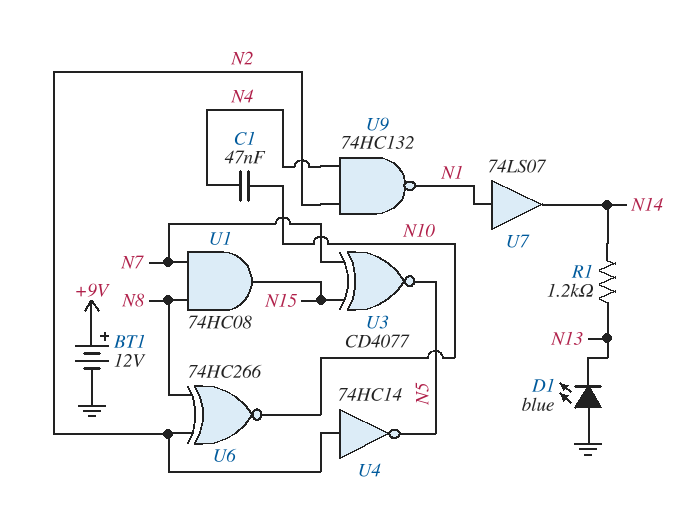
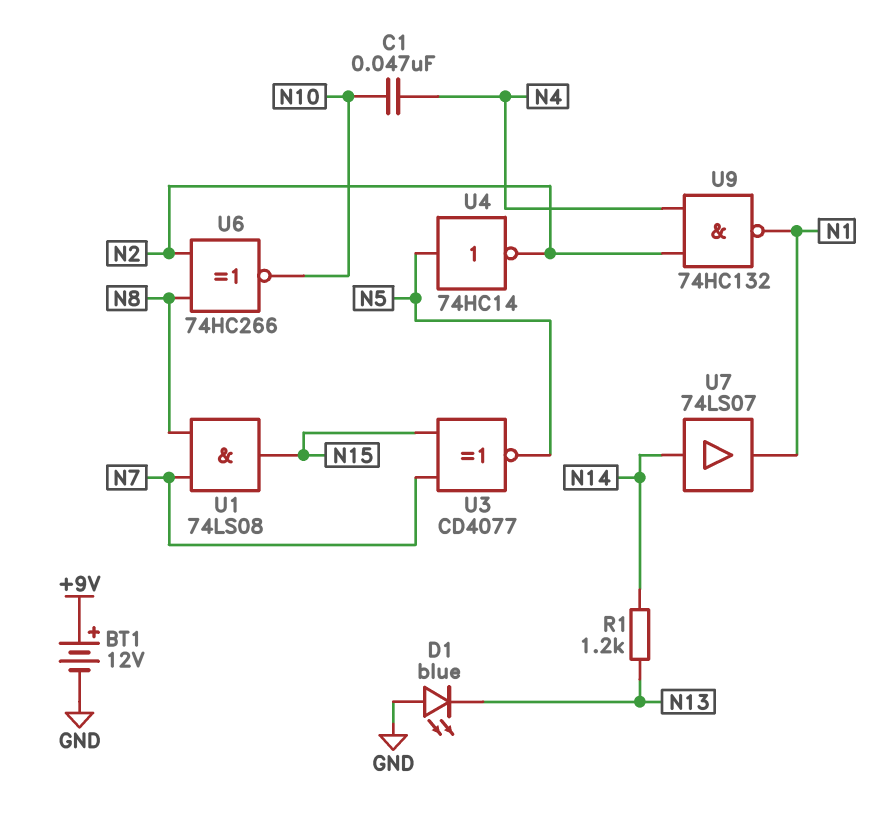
U1: AND 74HC08 (in N7, in N8, out N15) -> AND 74LS08 (in N7, in N8, out N15)
U4: NOT 74HC14 (in N2, out N5) -> NOT 74HC14 (in N5, out N2)
U7: buffer 74LS07 (in N1, out N14) -> buffer 74LS07 (in N14, out N1)

